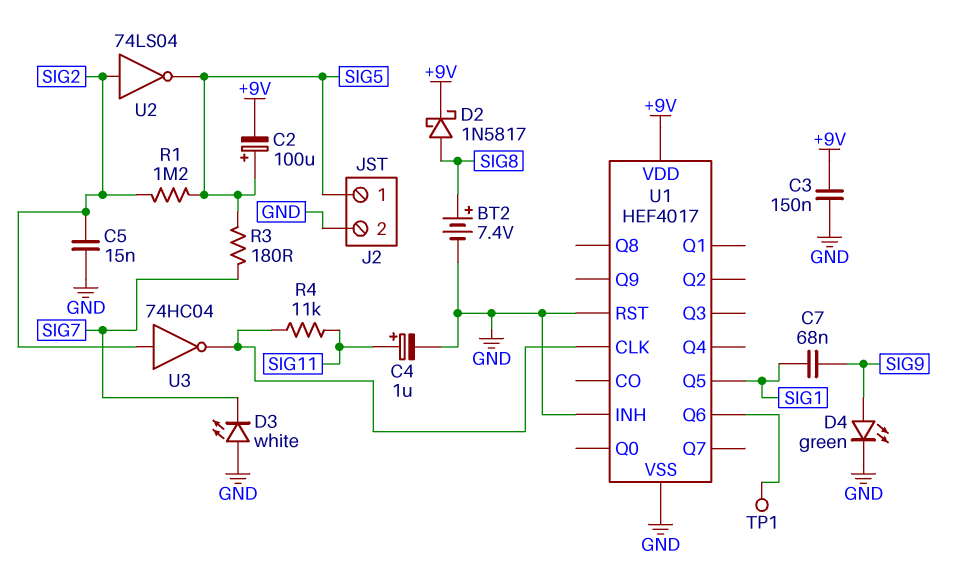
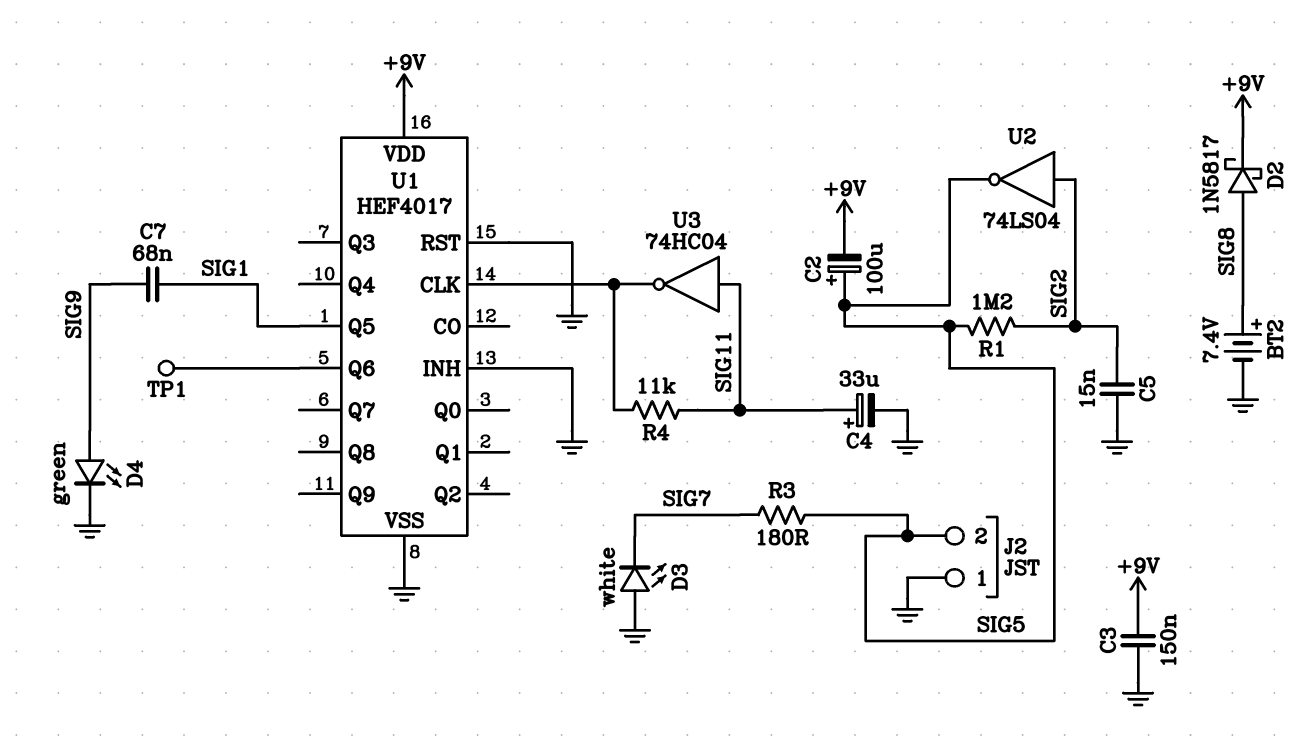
C4: 1uF (plus SIG11, minus GND) -> 33uF (plus SIG11, minus GND)
J2 pin 1: SIG5 -> GND
J2 pin 2: GND -> SIG5
U3: NOT 74HC04 (in SIG2, out U1/CLK) -> NOT 74HC04 (in SIG11, out U1/CLK)

